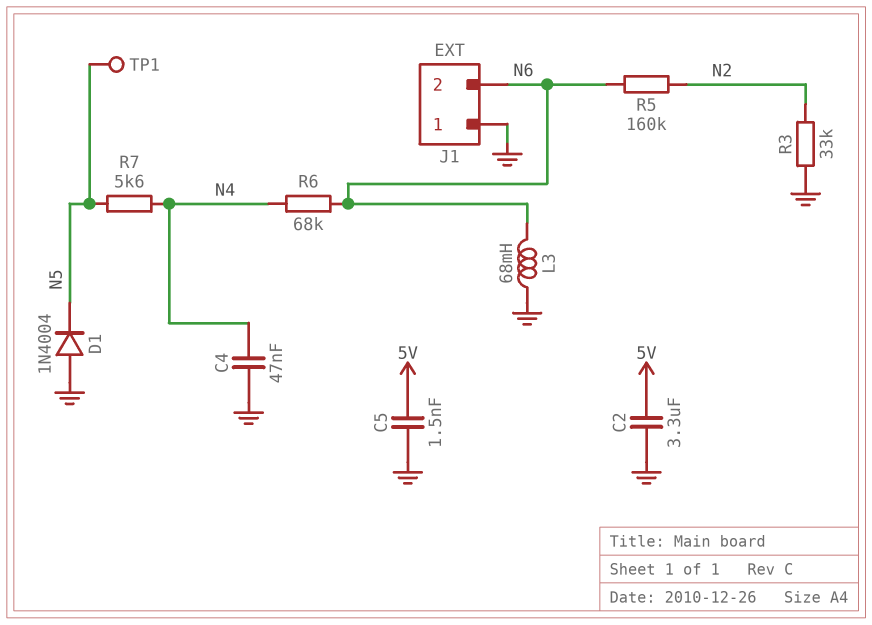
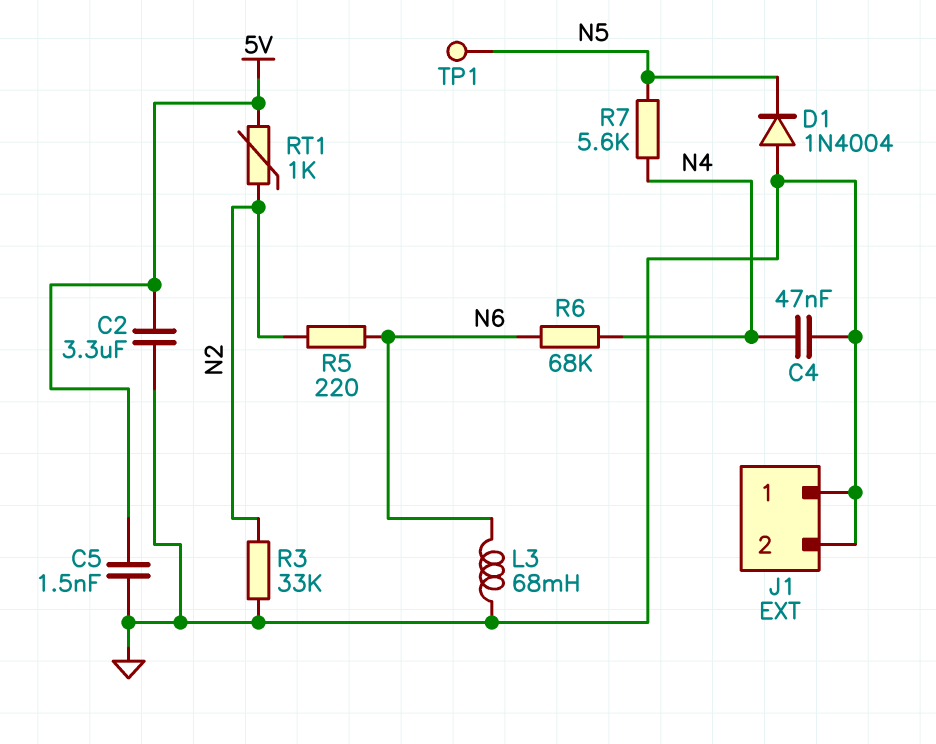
J1 pin 2: N6 -> GND
R5: 160k (N2, N6) -> 220 (N2, N6)
RT1: none -> 1k (5V, N2)

